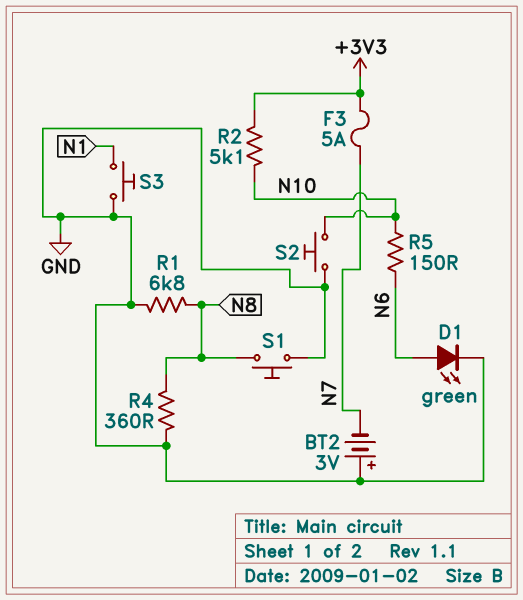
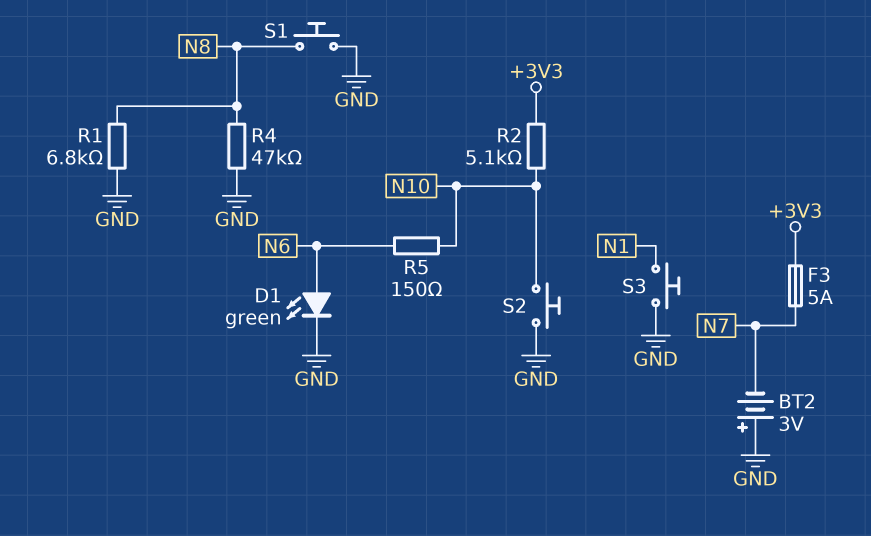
R4: 360 (GND, N8) -> 47k (GND, N8)

